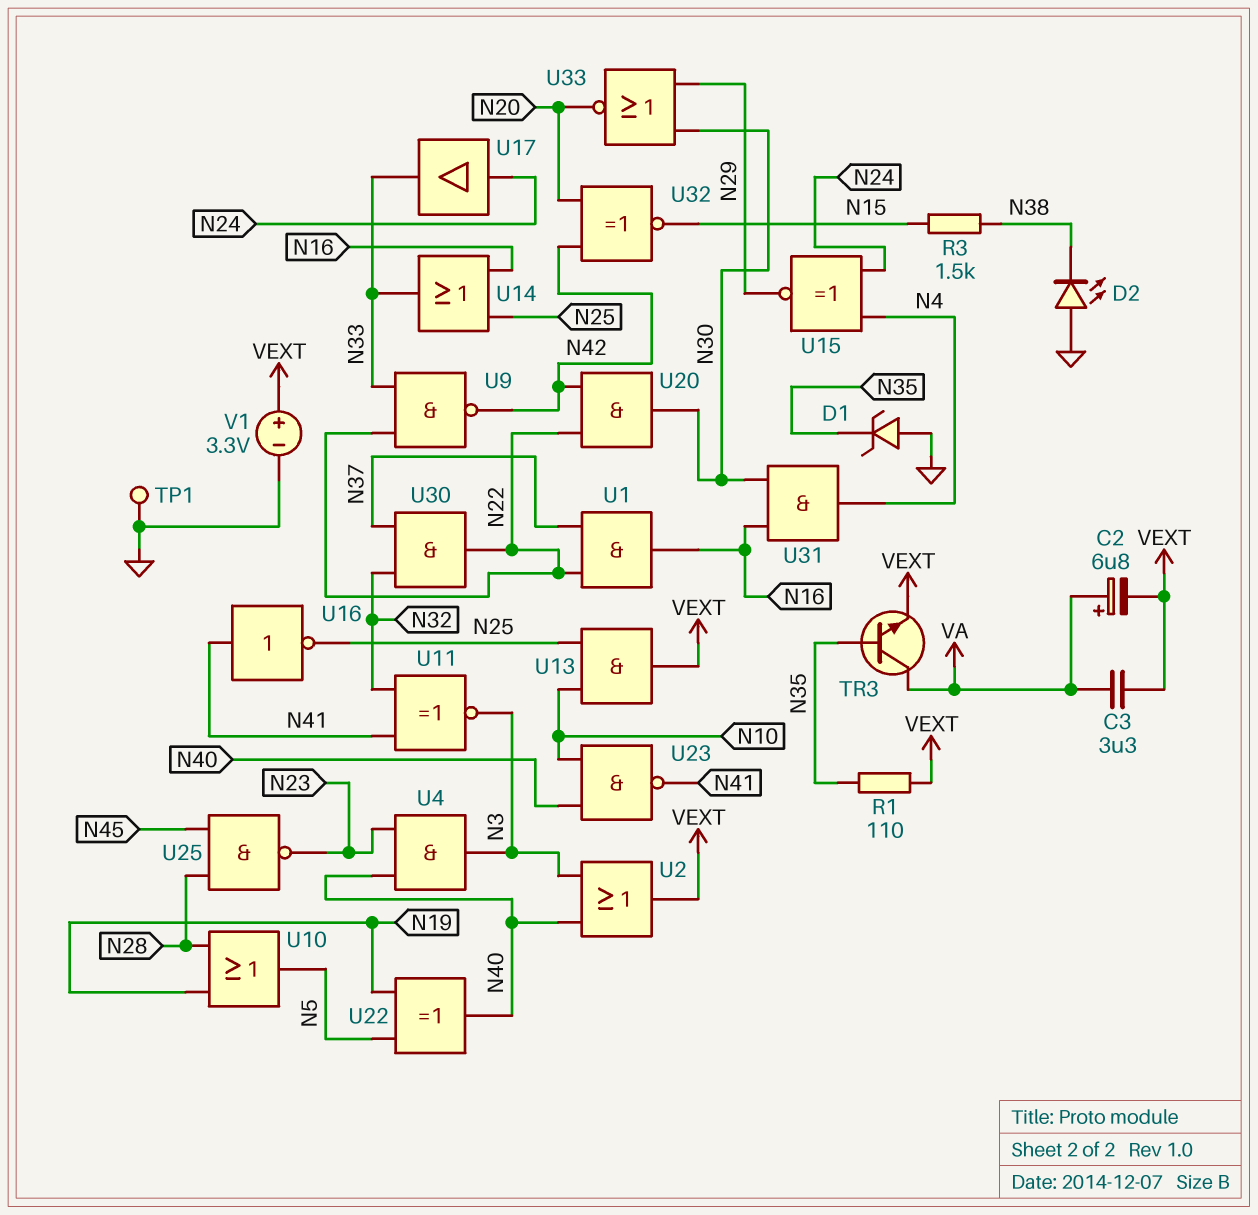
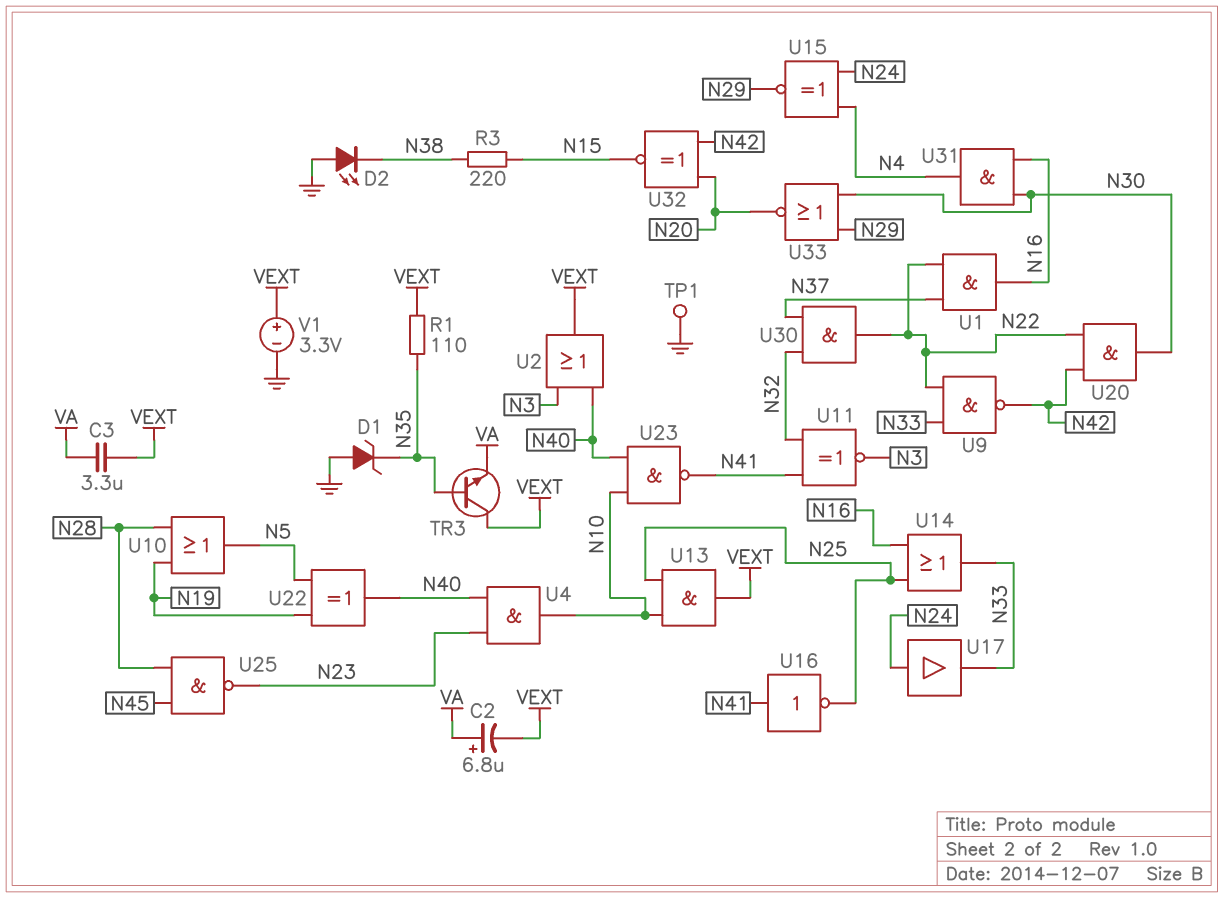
R3: 1.5k (N15, N38) -> 220 (N15, N38)
TR3: NPN (B N35, C VA, E VEXT) -> NPN (B N35, C VEXT, E VA)
U4: AND (in N23, in N40, out N3) -> AND (in N23, in N40, out N10)

